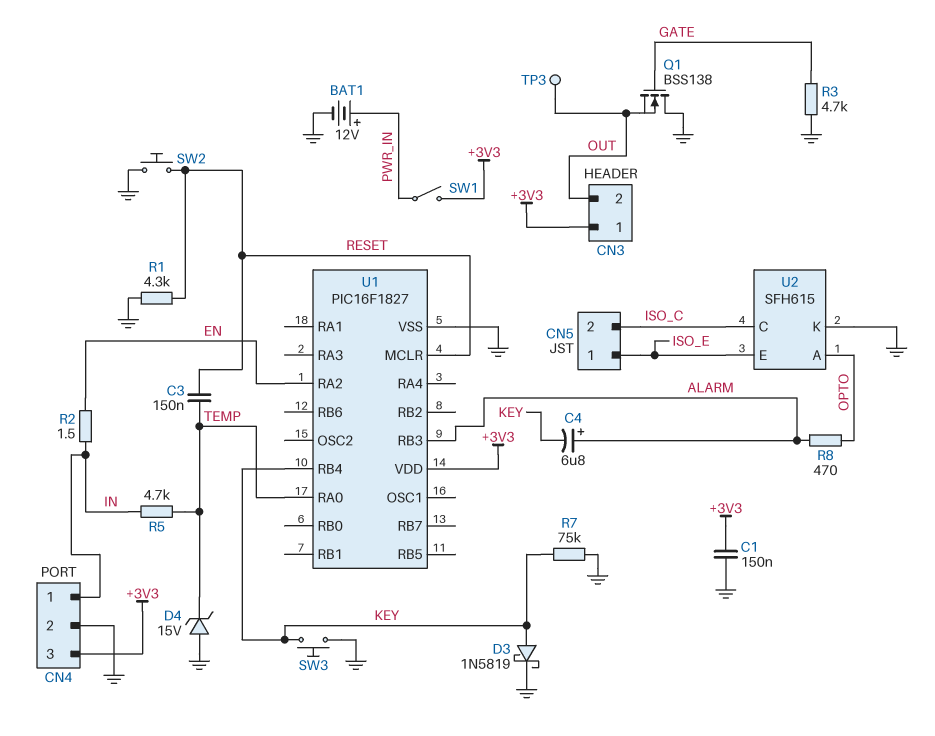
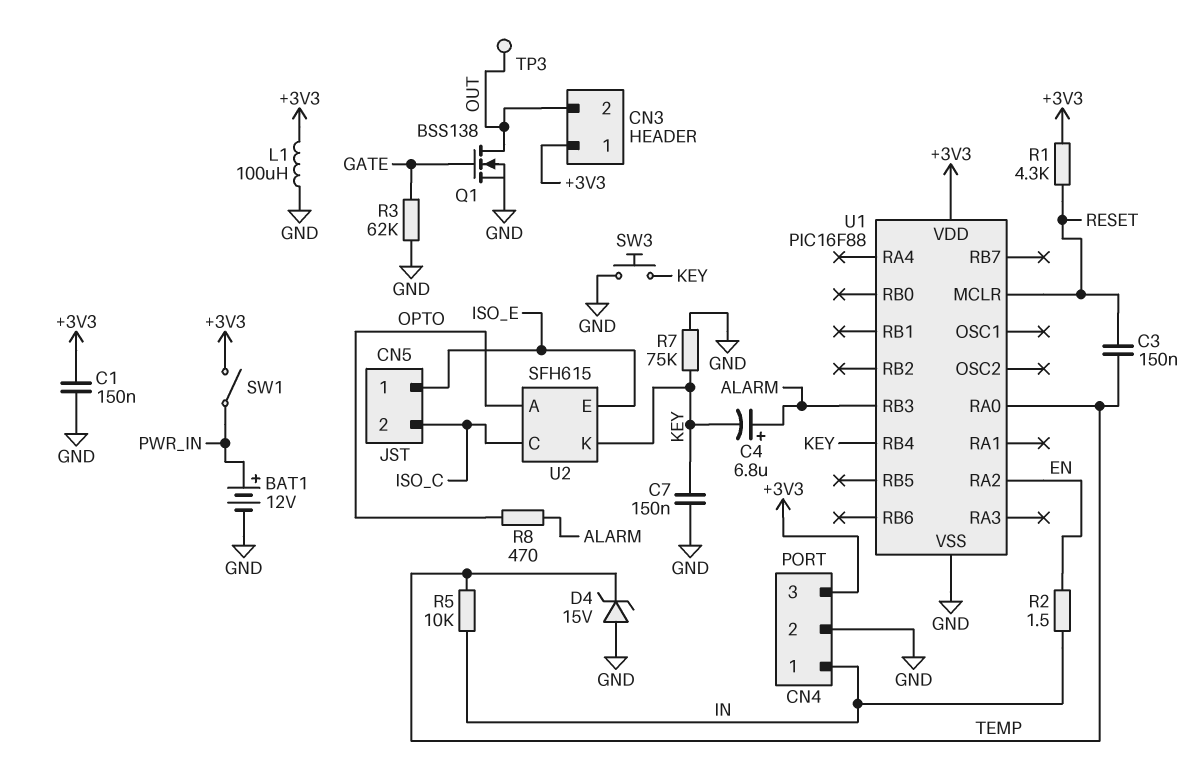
C7: none -> 150nF (GND, KEY)
D3: schottky 1N5819 (A KEY, K GND) -> none
L1: none -> 100uH (+3V3, GND)
Q1: NMOS BSS138 (G GATE, D GND, S OUT) -> NMOS BSS138 (G GATE, D OUT, S GND)
R1: 4.3k (GND, RESET) -> 4.3k (+3V3, RESET)
R3: 4.7k (GATE, GND) -> 62k (GATE, GND)
R5: 4.7k (IN, TEMP) -> 10k (IN, TEMP)
SW2: button (GND, RESET) -> none
U1: PIC16F1827 -> PIC16F88
U2 pin K: GND -> KEY

